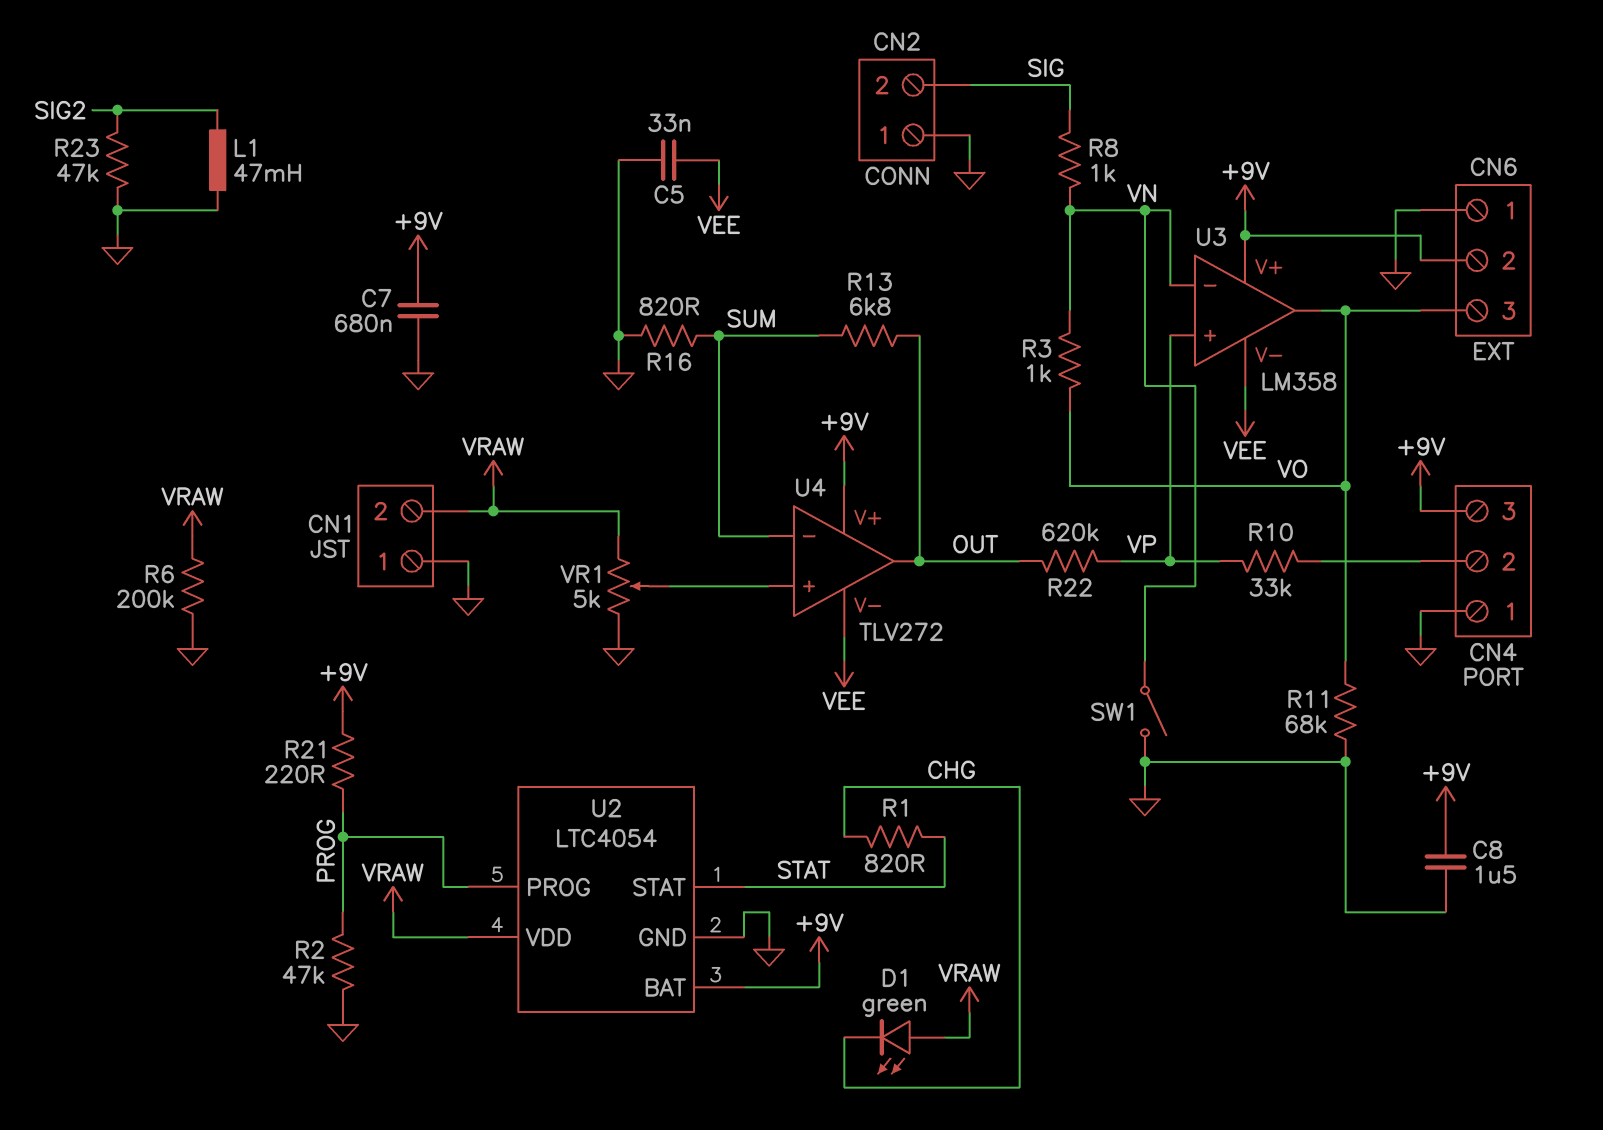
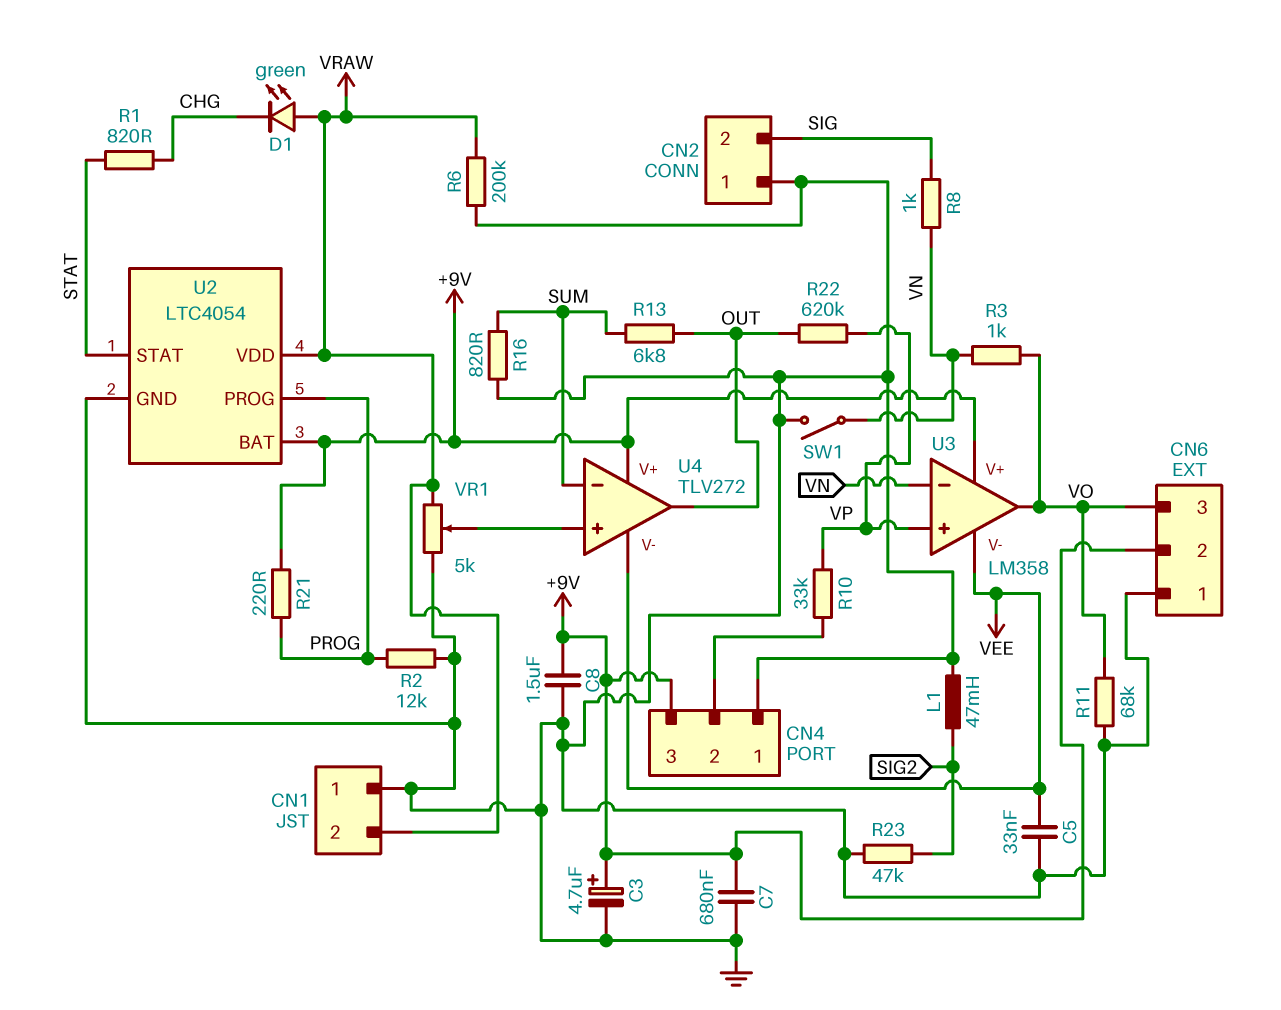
C3: none -> 4.7uF (plus +9V, minus GND)
R2: 47k (GND, PROG) -> 12k (GND, PROG)

